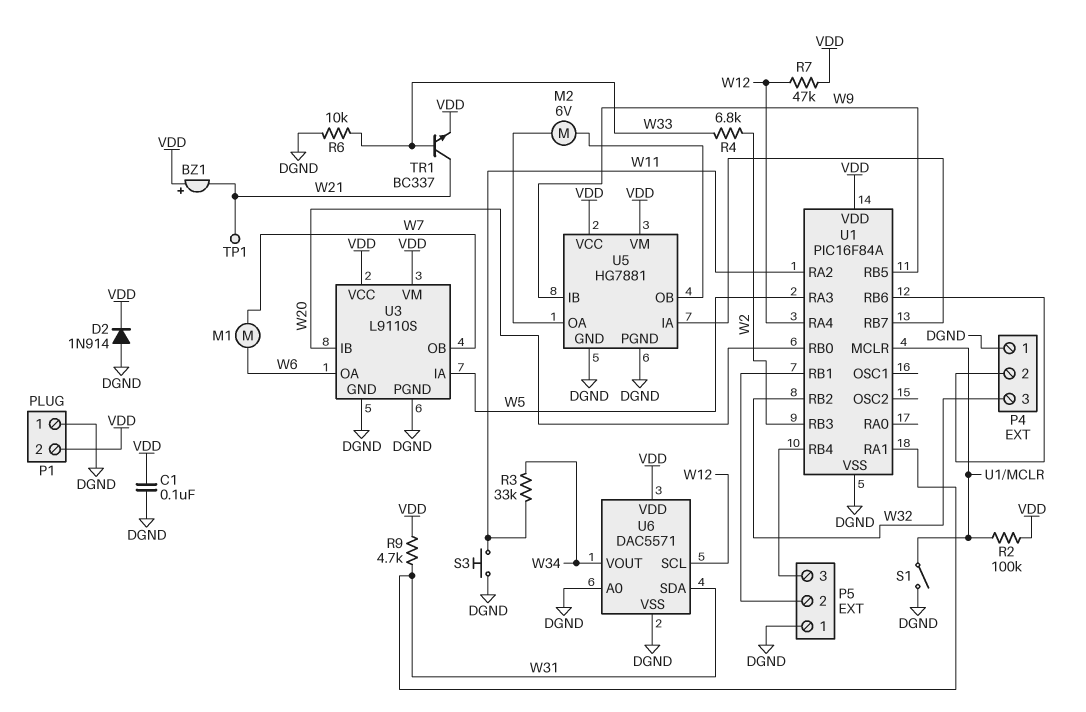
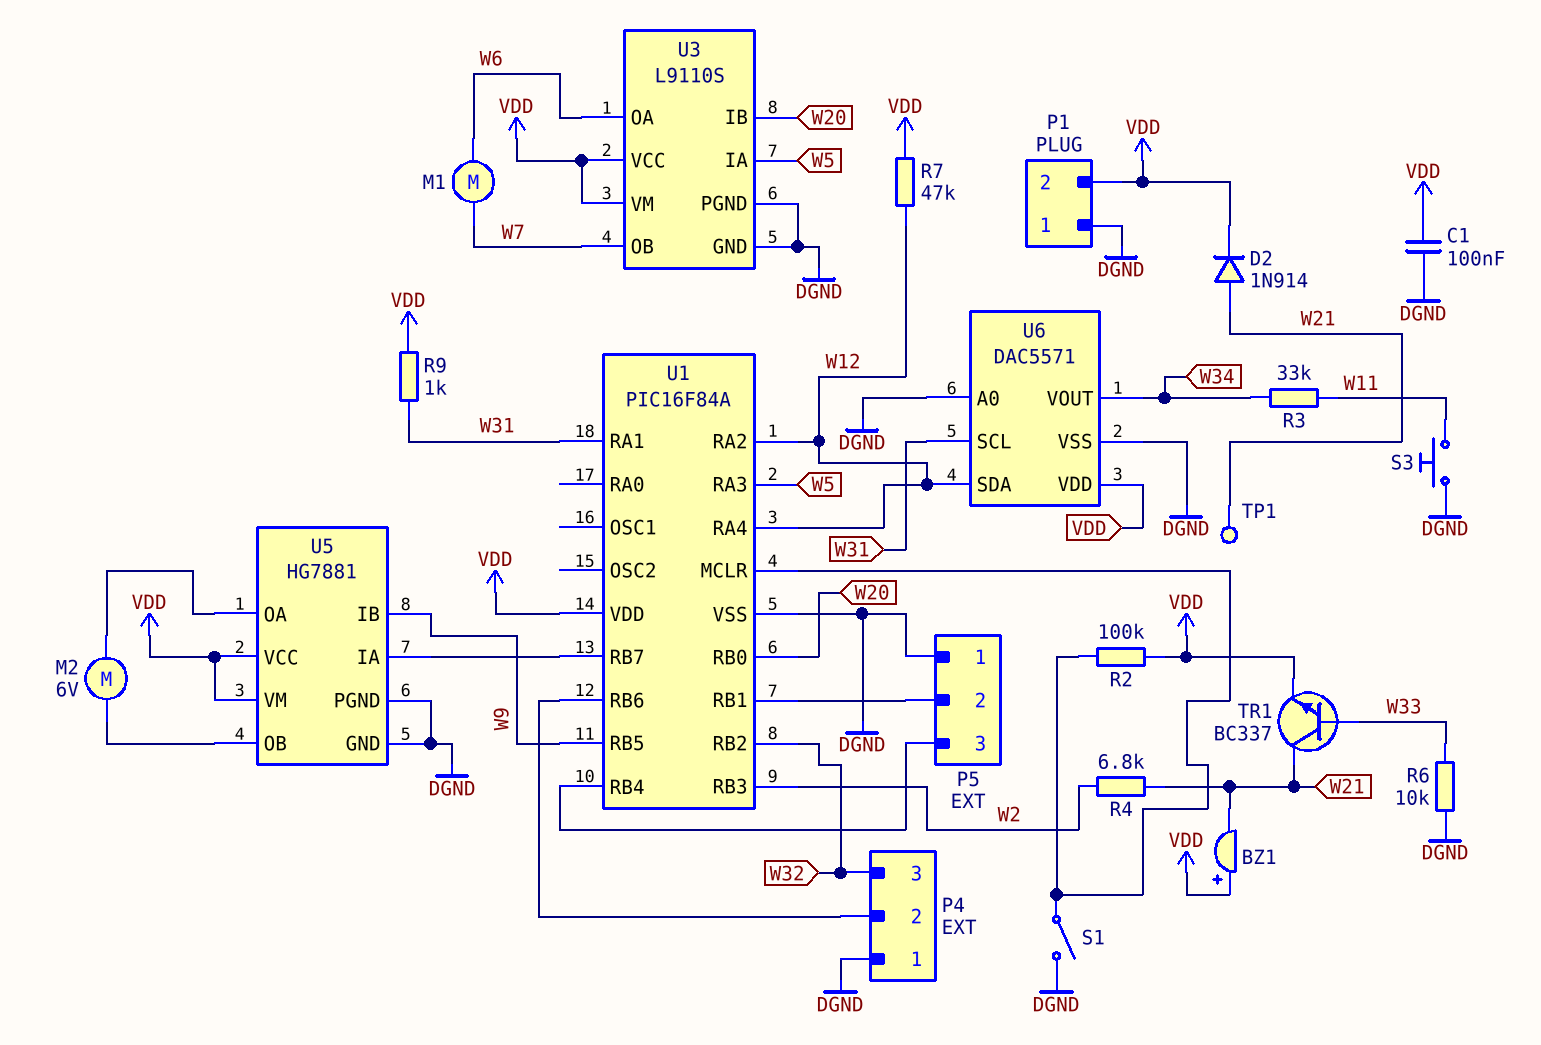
D2: diode 1N914 (A DGND, K VDD) -> diode 1N914 (A W21, K VDD)
R4: 6.8k (W2, W33) -> 6.8k (W2, W21)
R9: 4.7k (VDD, W31) -> 1k (VDD, W31)
U1 pin RA2: W11 -> W12
U6 pin SCL: W12 -> W31
U6 pin SDA: W31 -> W12

